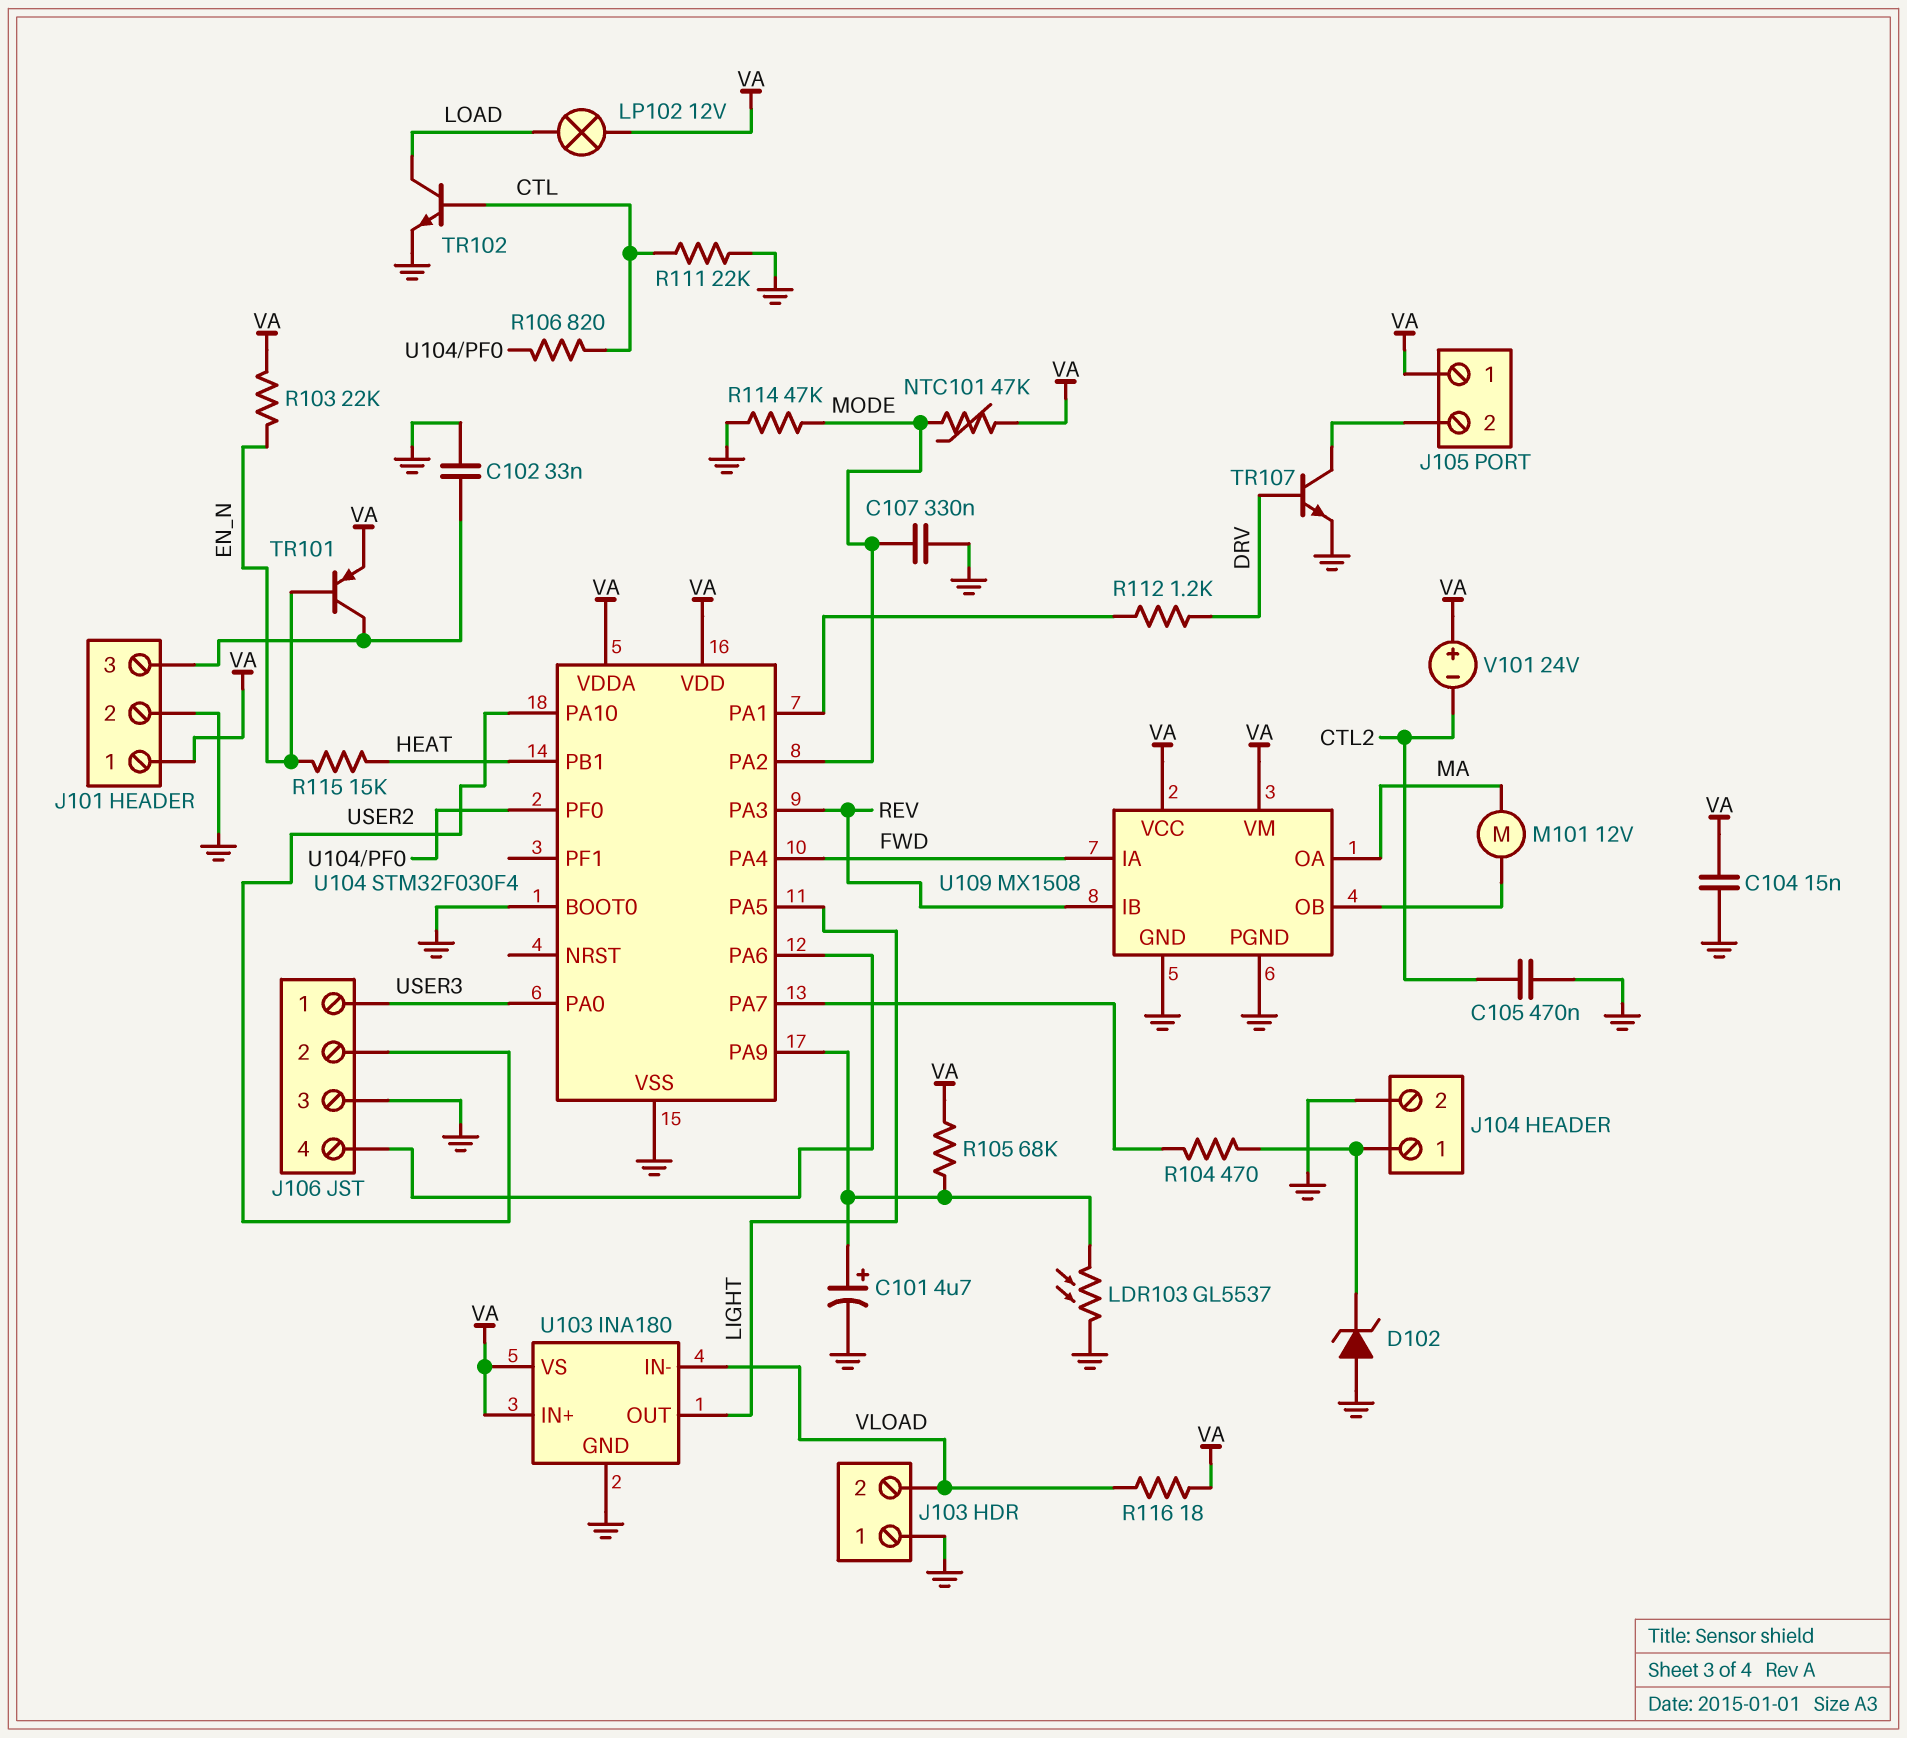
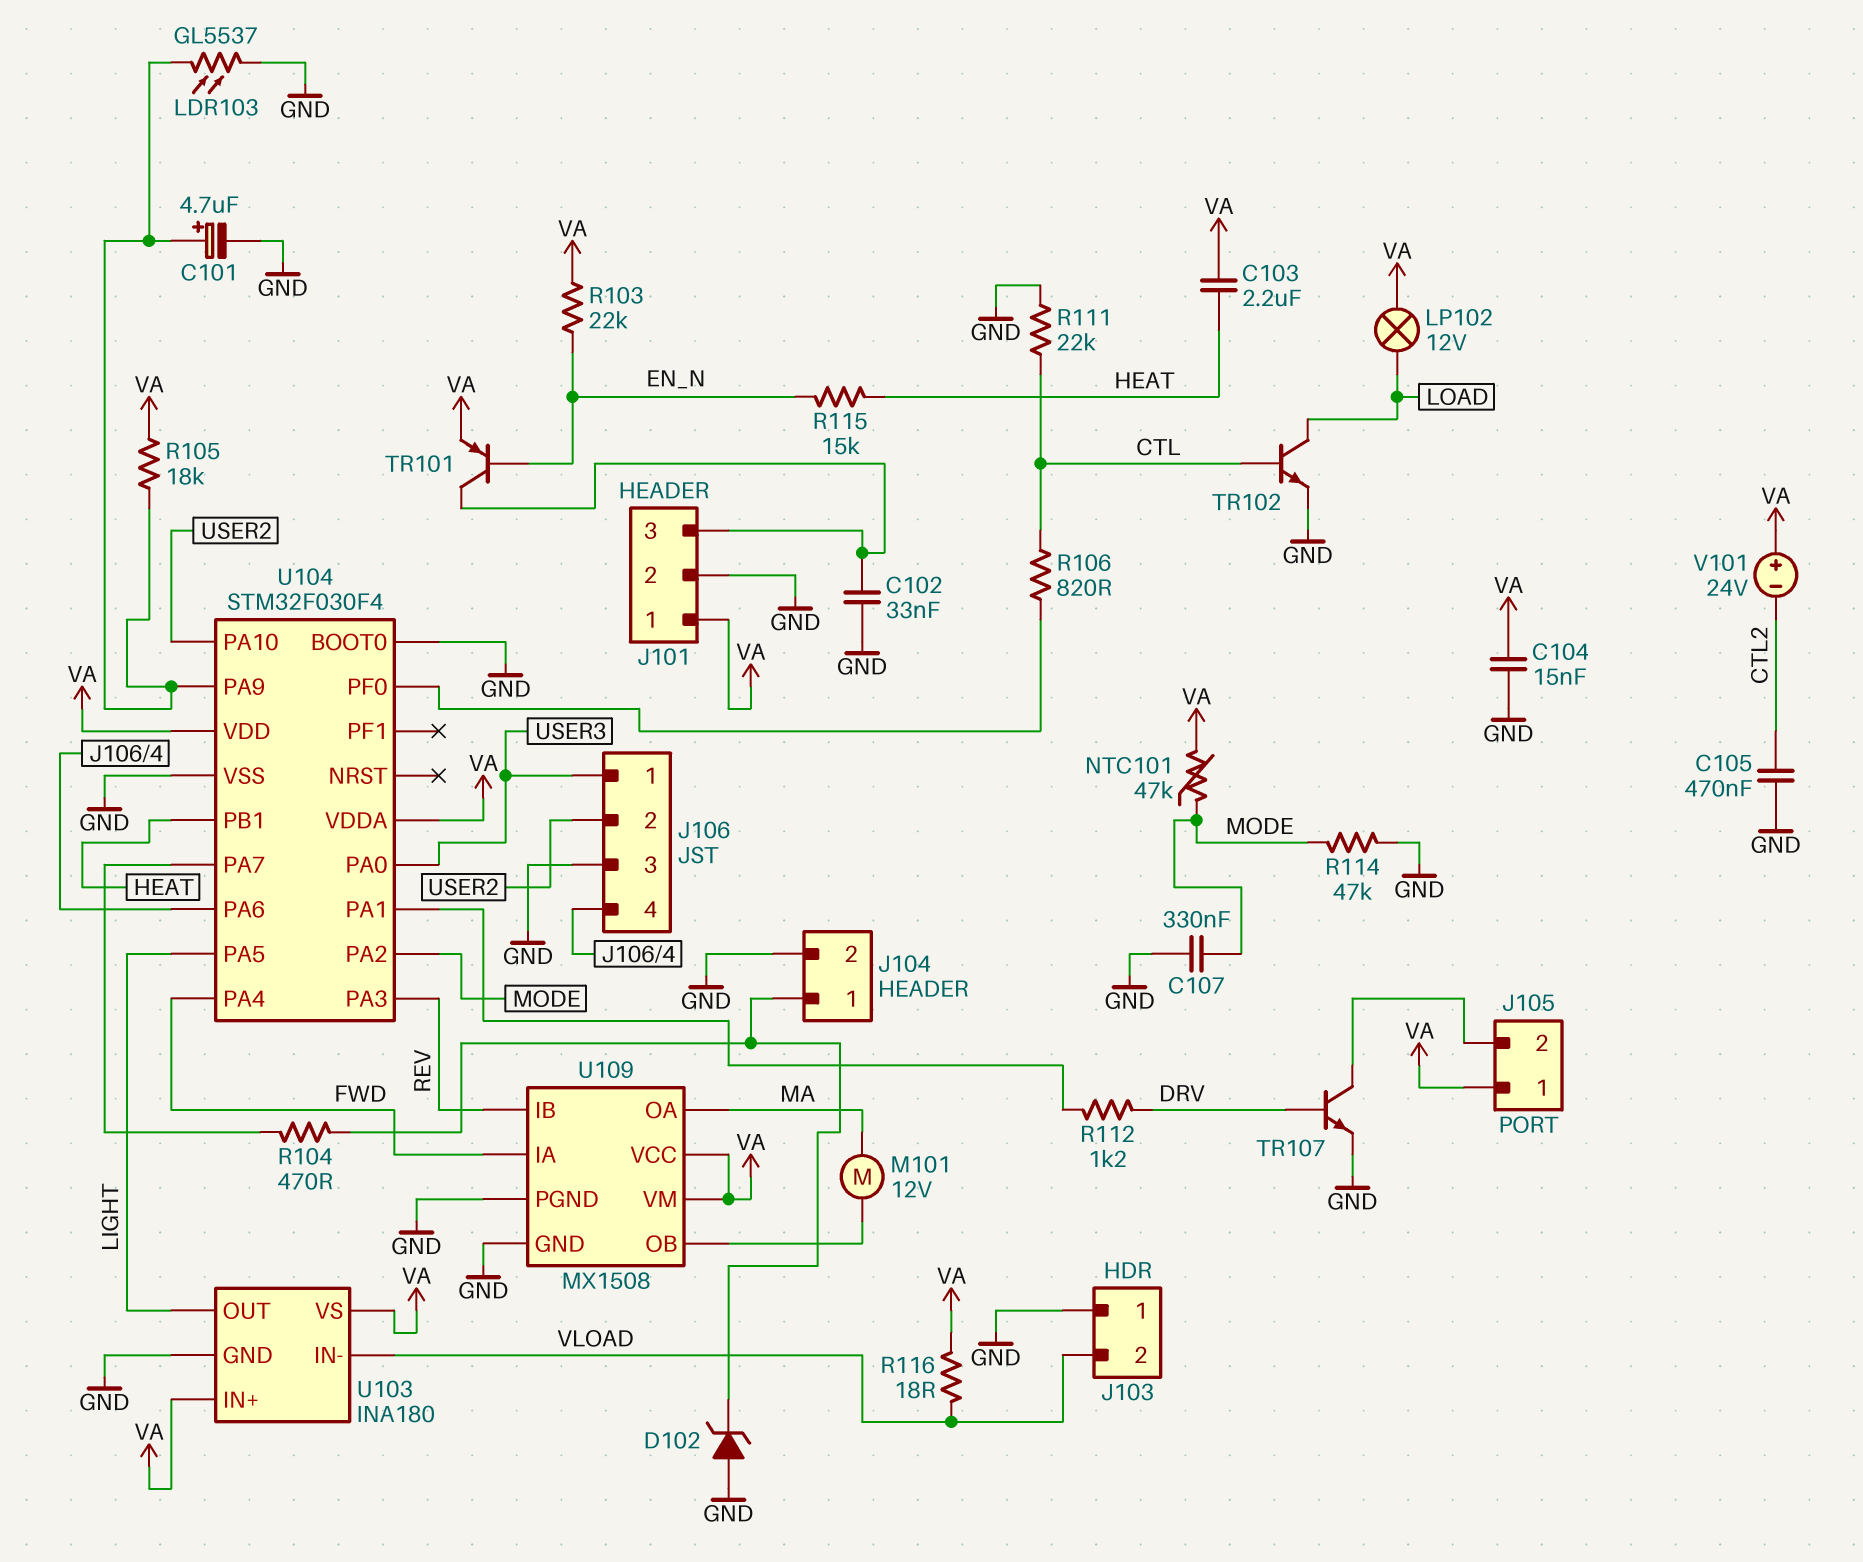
C103: none -> 2.2uF (HEAT, VA)
R105: 68k (U104/PA9, VA) -> 18k (U104/PA9, VA)

